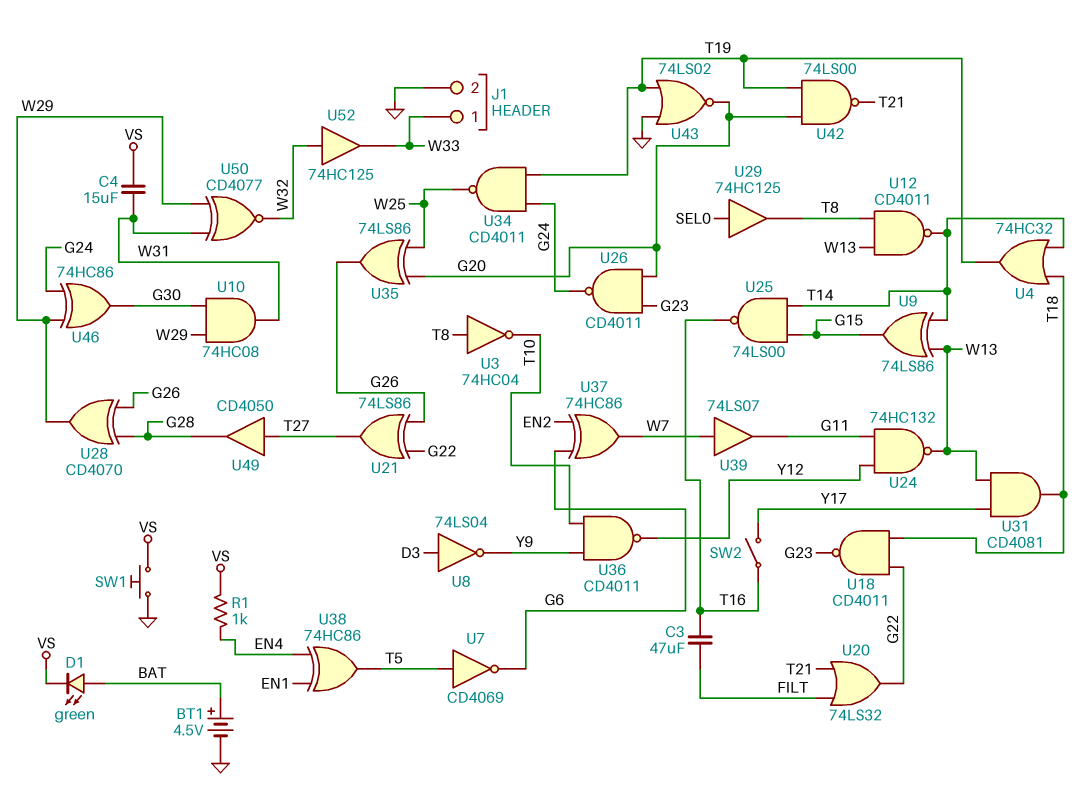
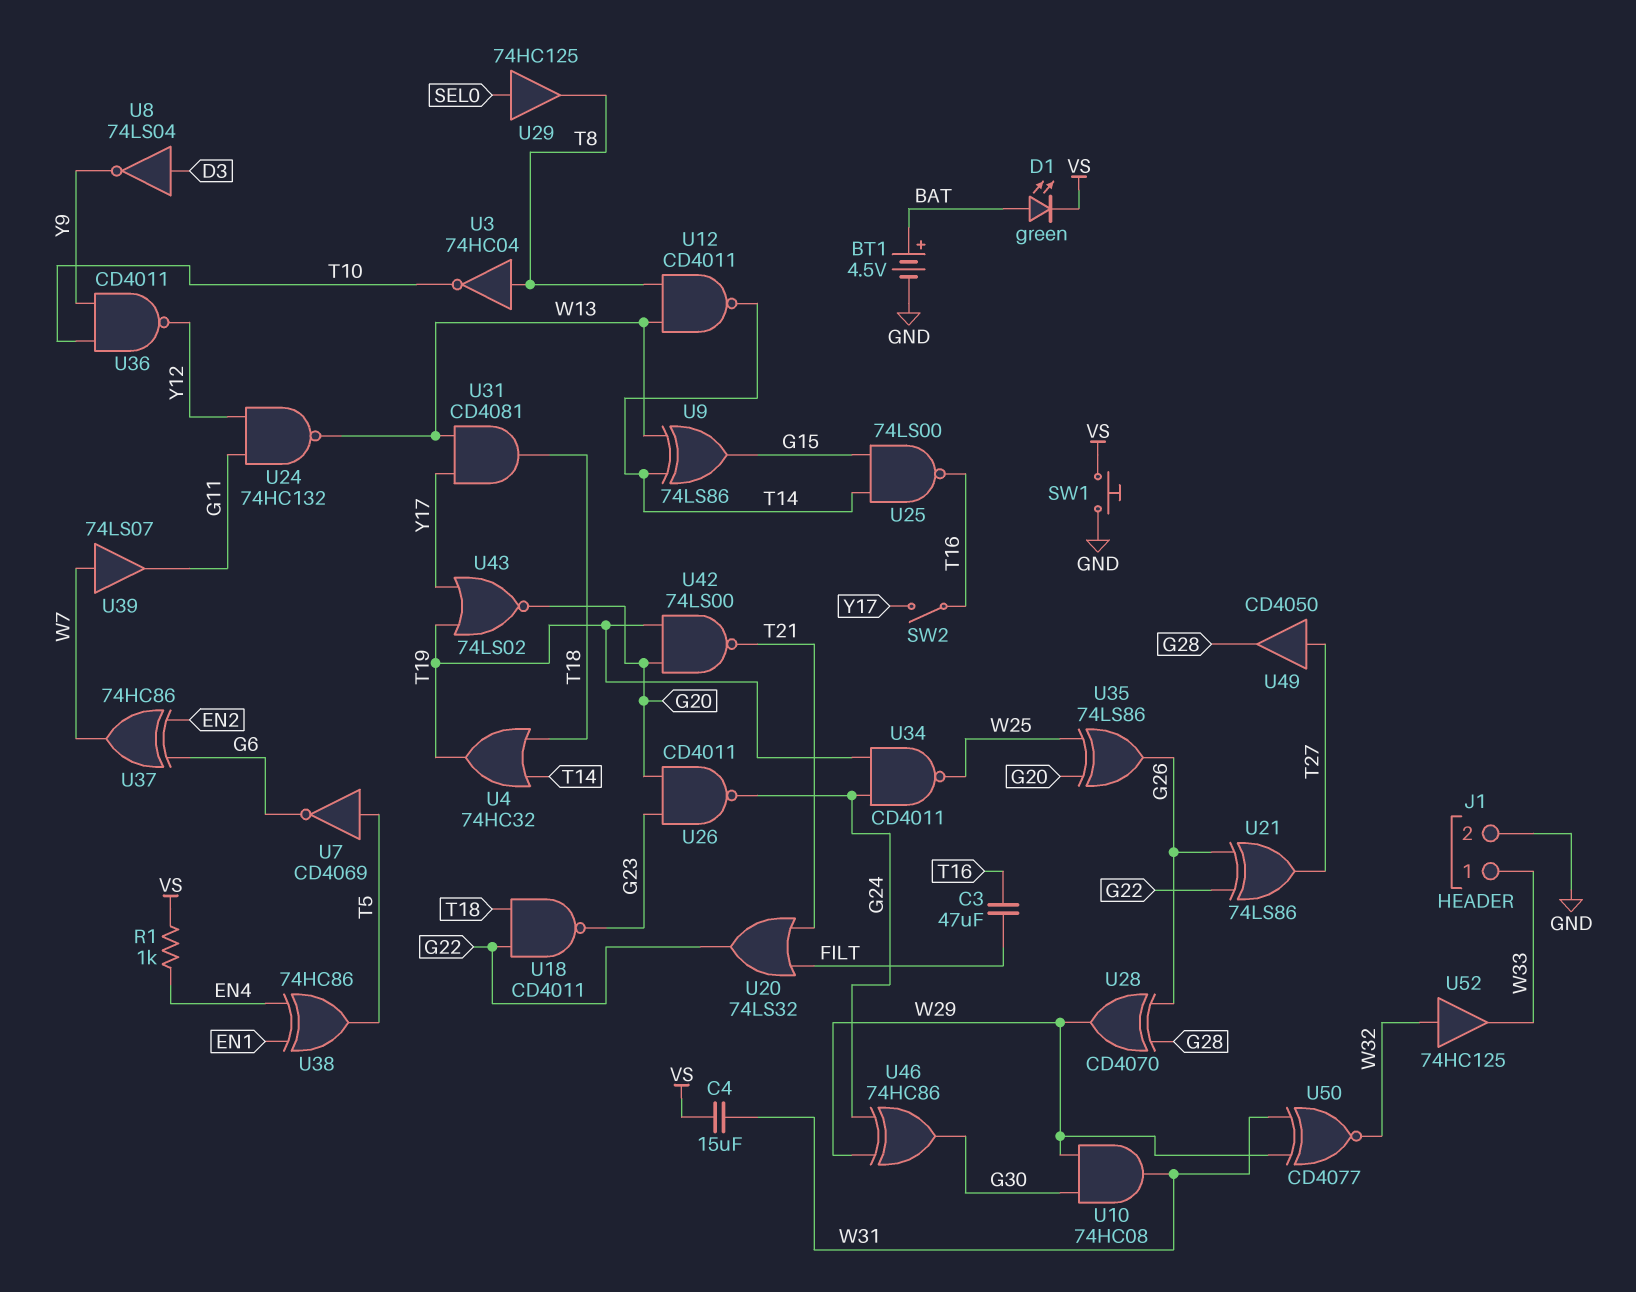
U43: NOR 74LS02 (in GND, in T19, out G20) -> NOR 74LS02 (in T19, in Y17, out G20)

